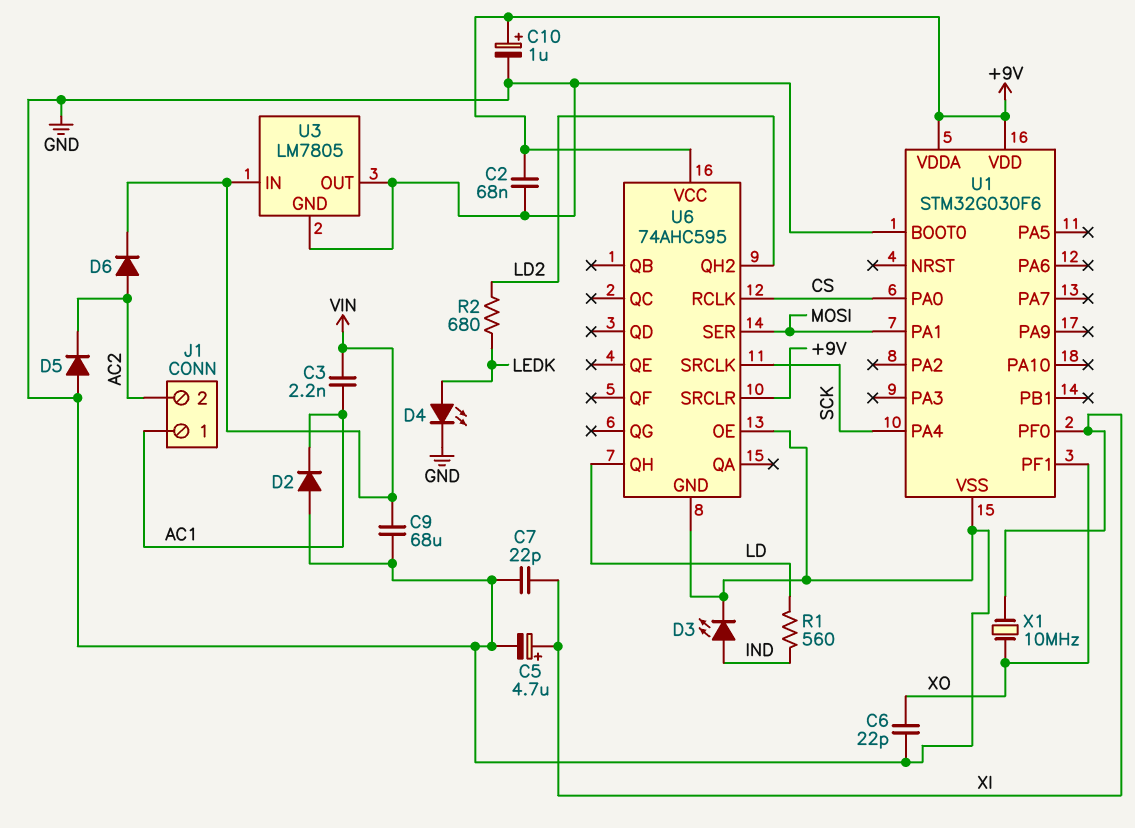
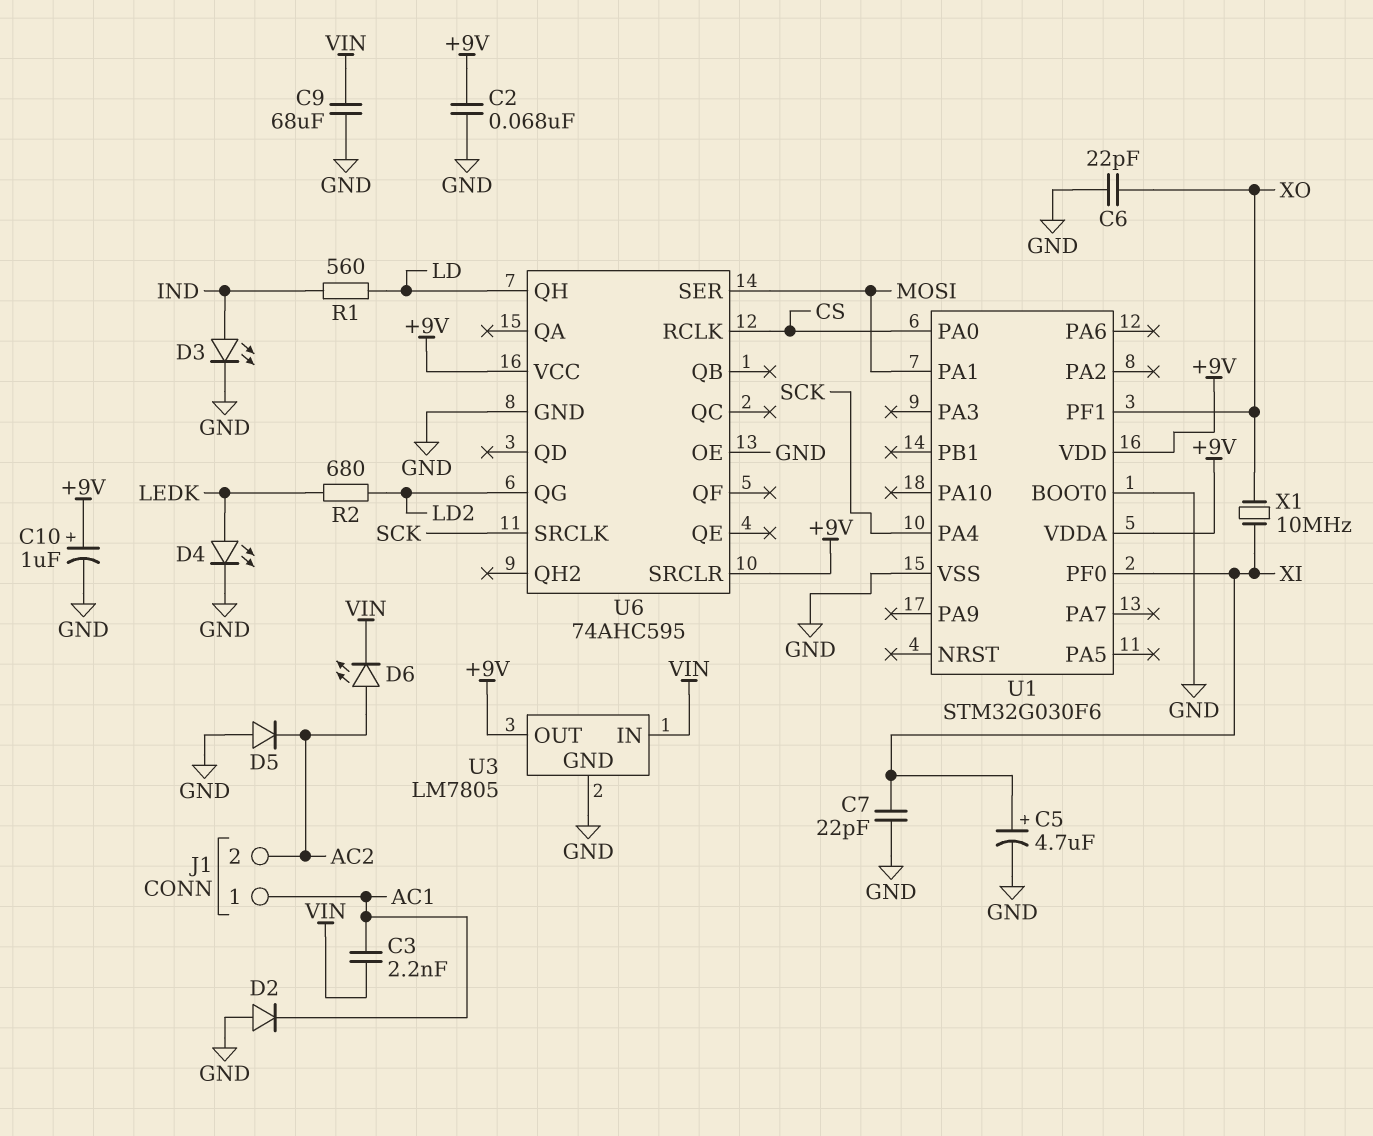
D6: diode (A AC2, K VIN) -> LED (A AC2, K VIN)
U3 pin OUT: GND -> +9V
U6 pin QG: none -> LD2
U6 pin QH2: LD2 -> none

